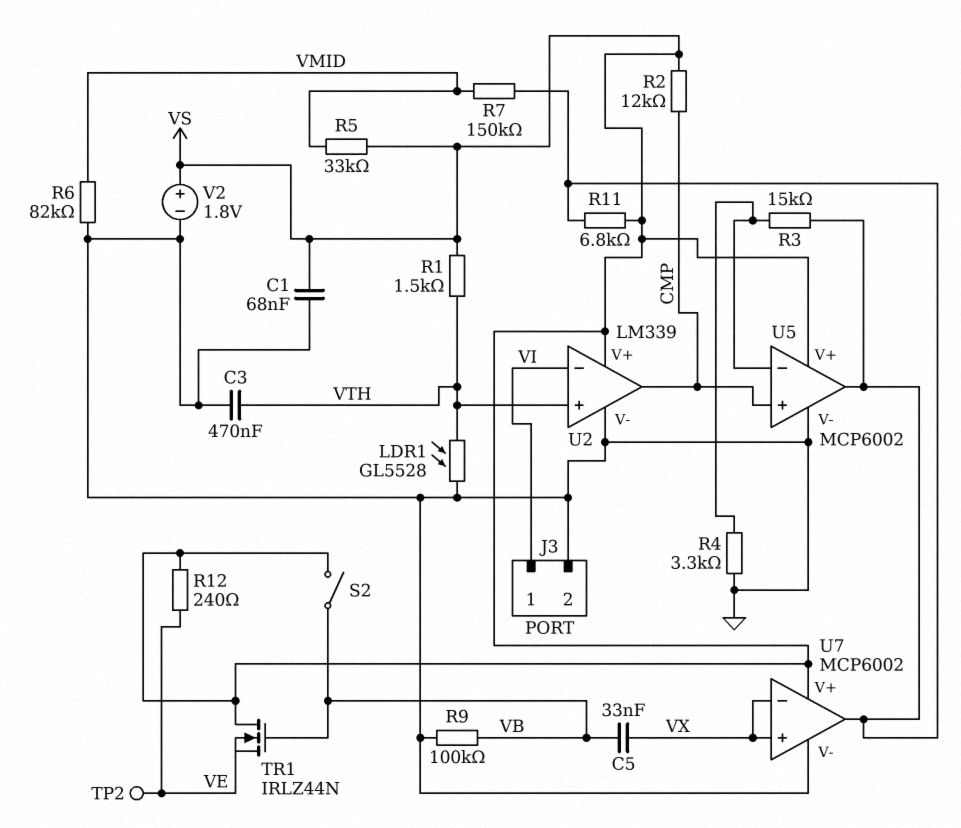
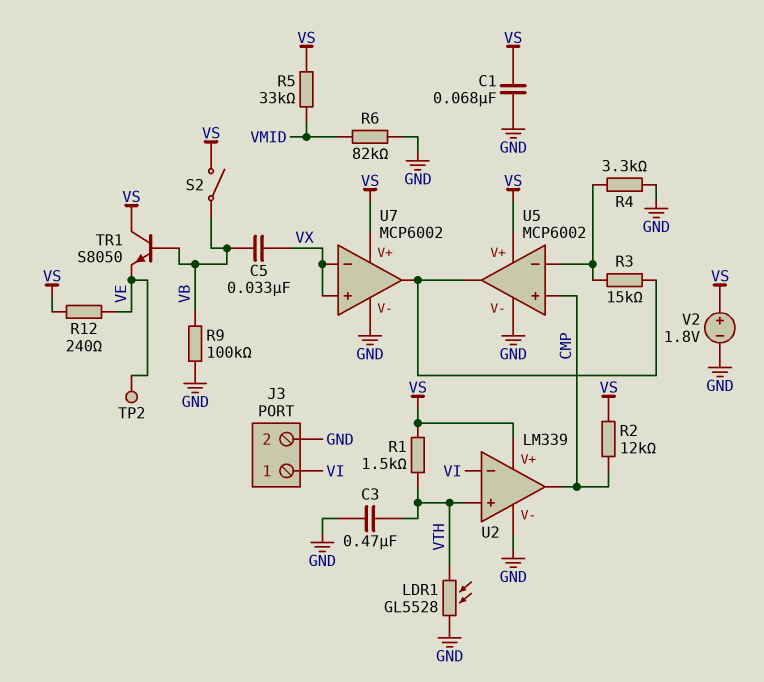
R7: 150k (U5/out, VMID) -> none
R11: 6.8k (U5/out, VS) -> none
TR1: NMOS IRLZ44N (G VB, D VS, S VE) -> NPN S8050 (B VB, C VS, E VE)

